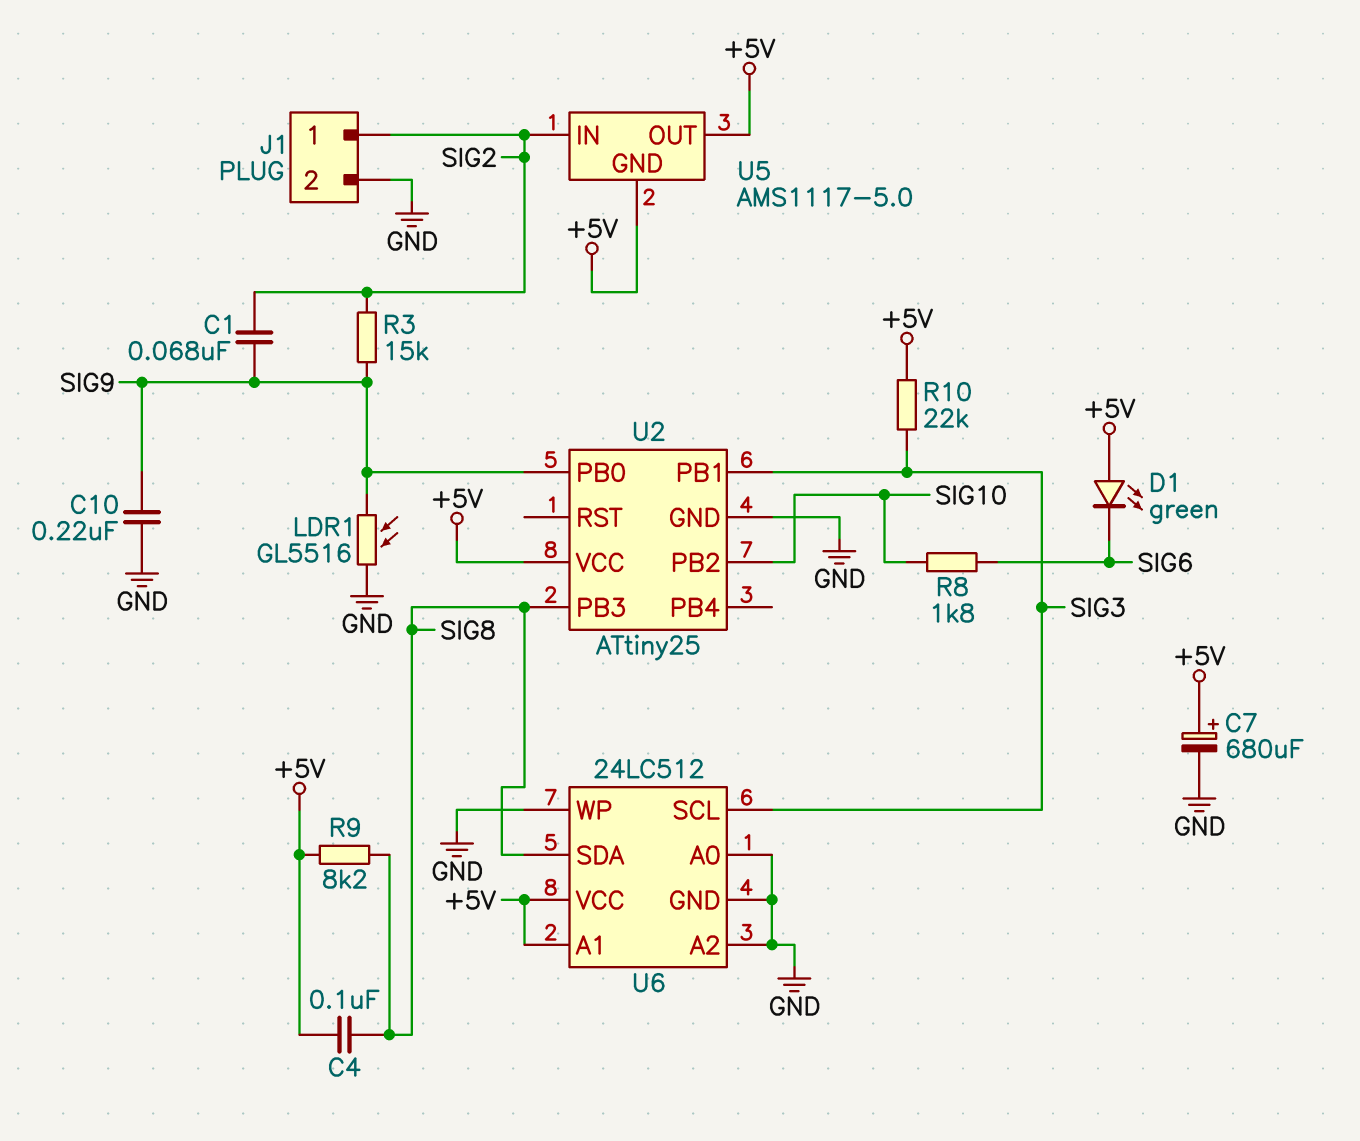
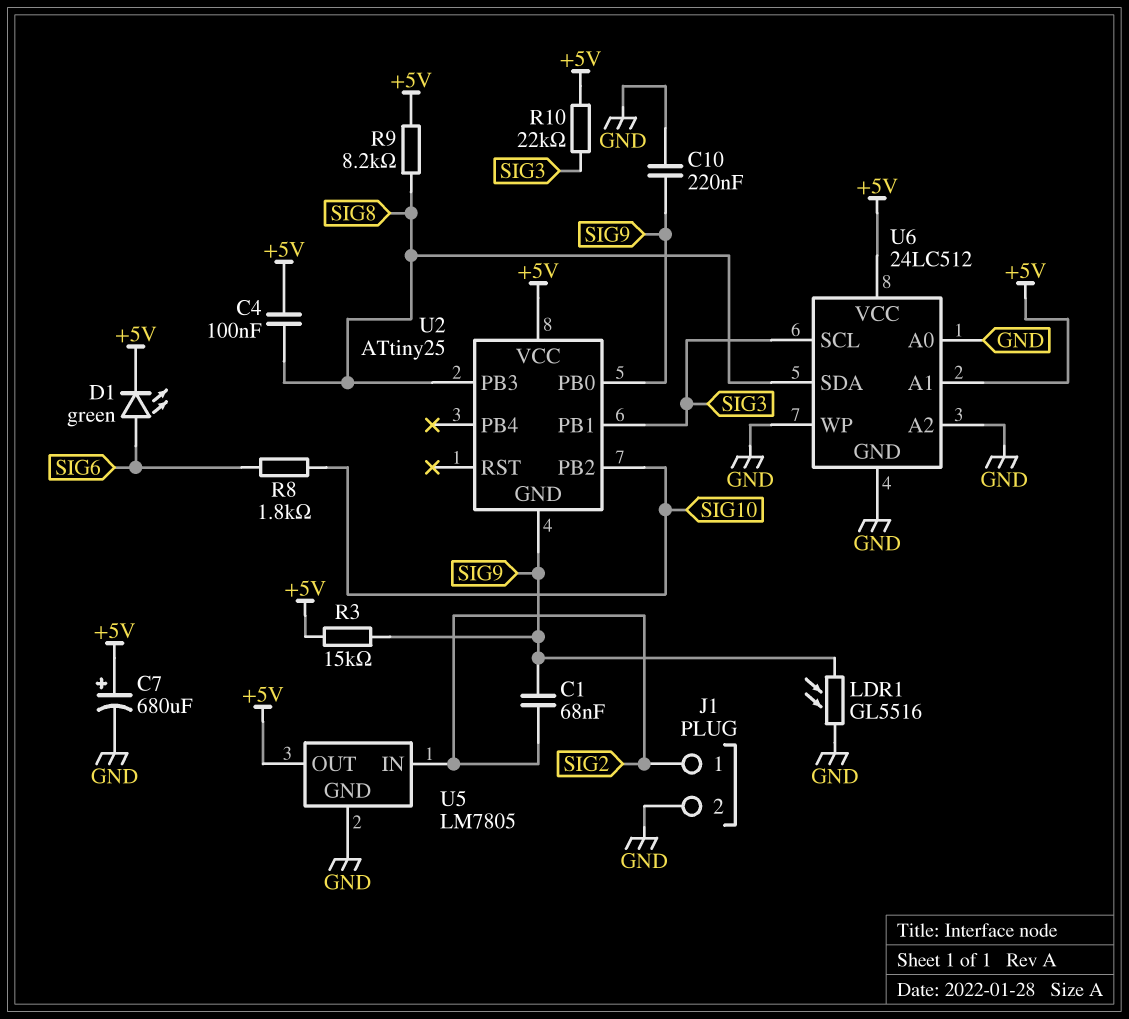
D1: LED green (A +5V, K SIG6) -> LED green (A SIG6, K +5V)
R3: 15k (SIG2, SIG9) -> 15k (+5V, SIG9)
U2 pin GND: GND -> SIG9
U5: AMS1117-5.0 -> LM7805
U5 pin GND: +5V -> GND

